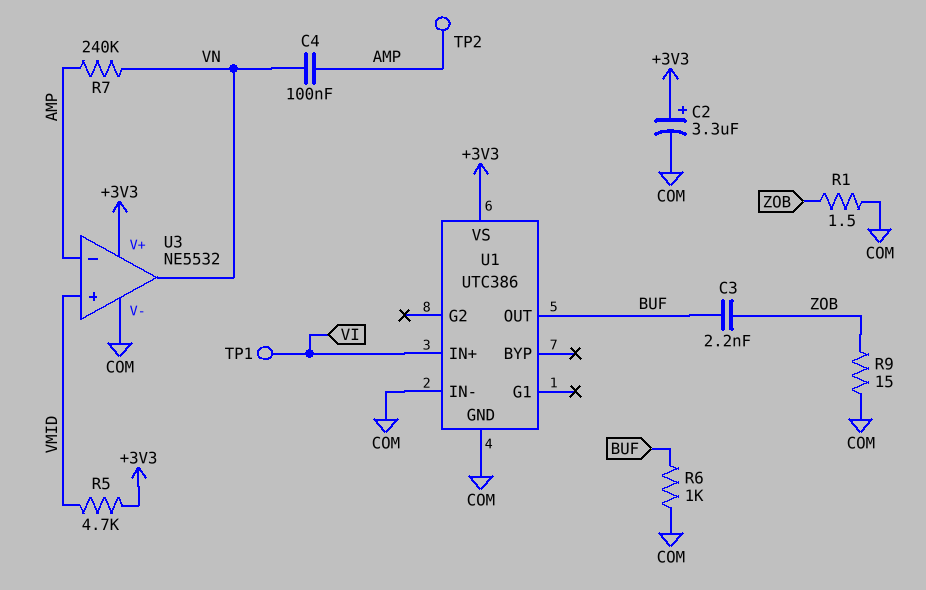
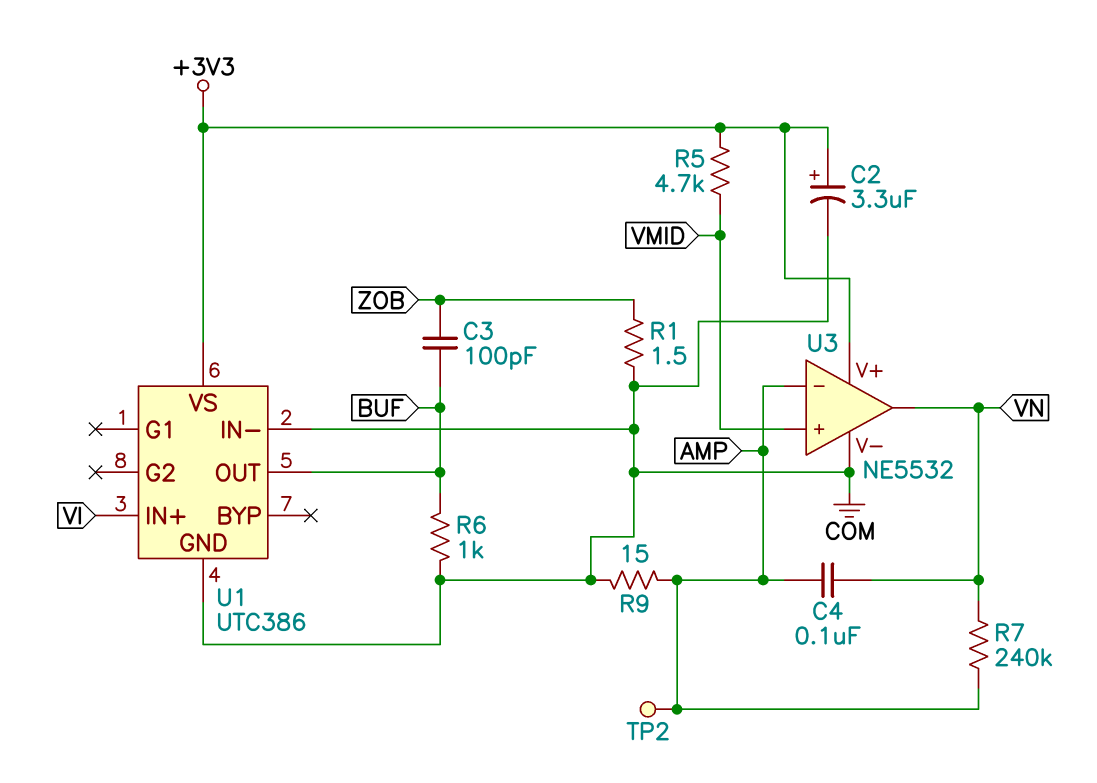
C3: 2.2nF (BUF, ZOB) -> 100pF (BUF, ZOB)
R9: 15 (COM, ZOB) -> 15 (AMP, COM)
TP1: test point (VI) -> none

